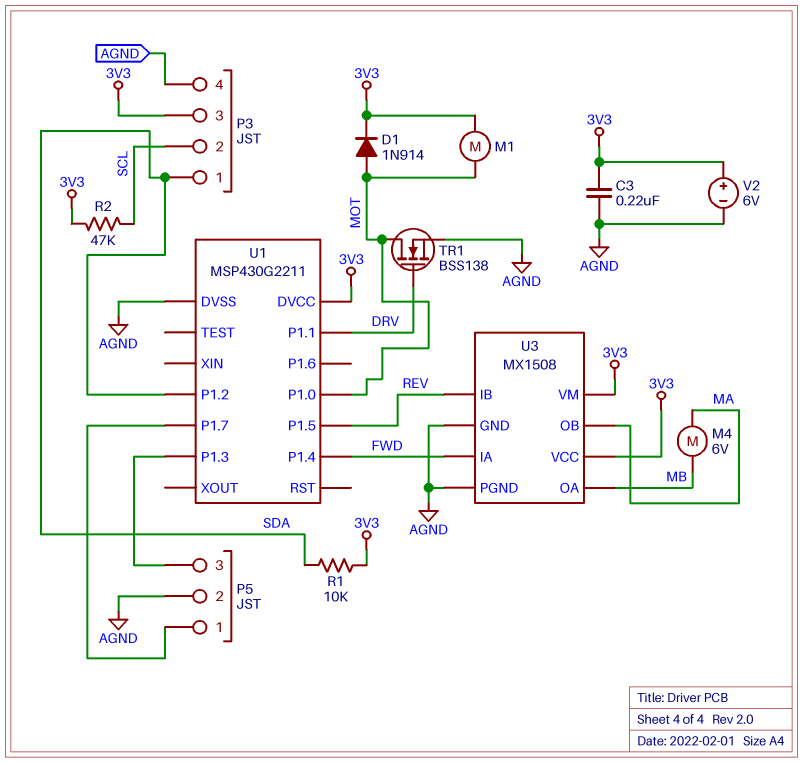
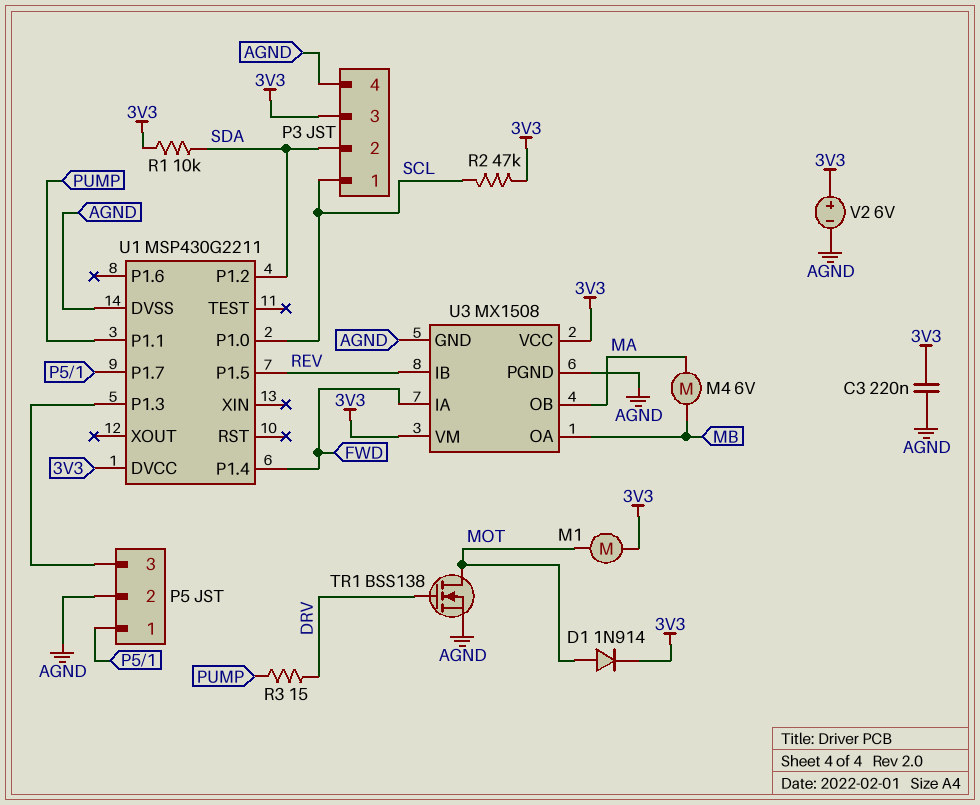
P3 pin 1: SDA -> SCL
P3 pin 2: SCL -> SDA
R3: none -> 15 (DRV, PUMP)
U1 pin P1.0: MOT -> SCL
U1 pin P1.1: DRV -> PUMP

